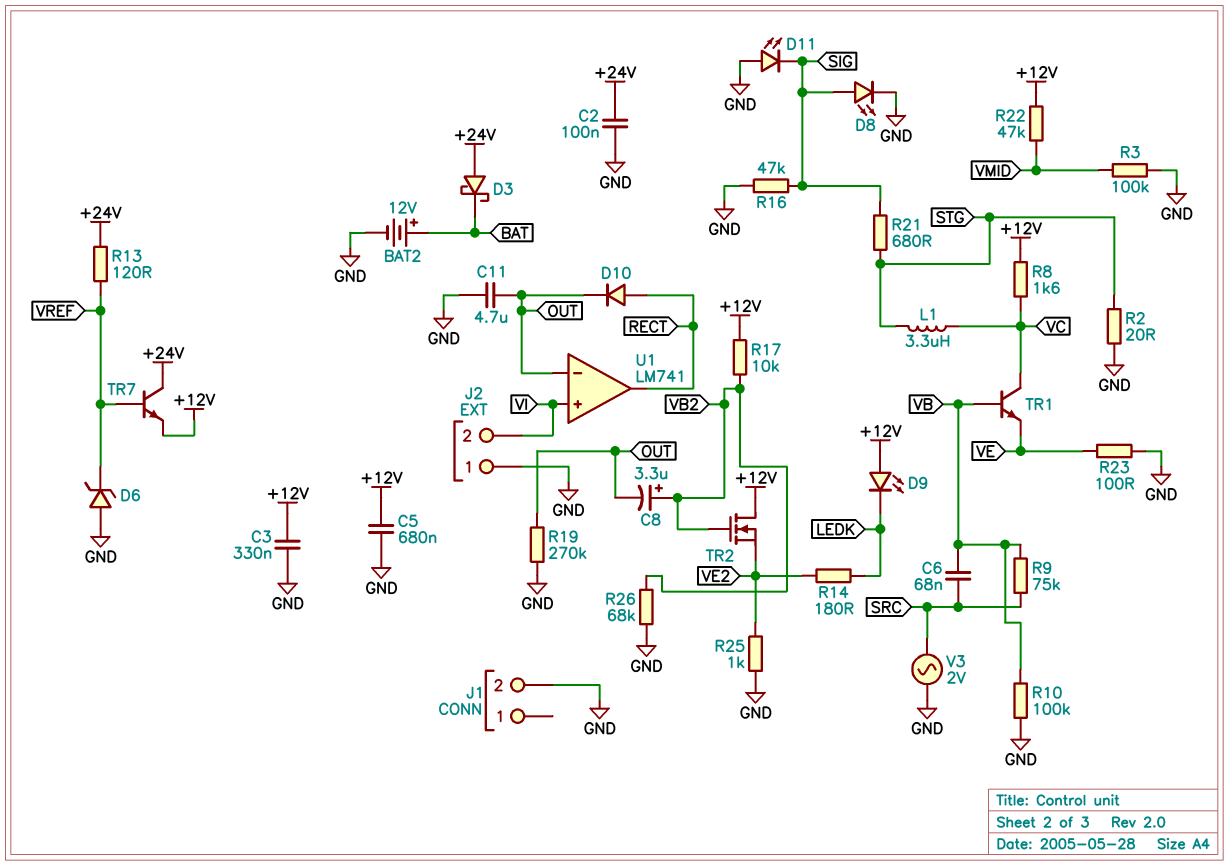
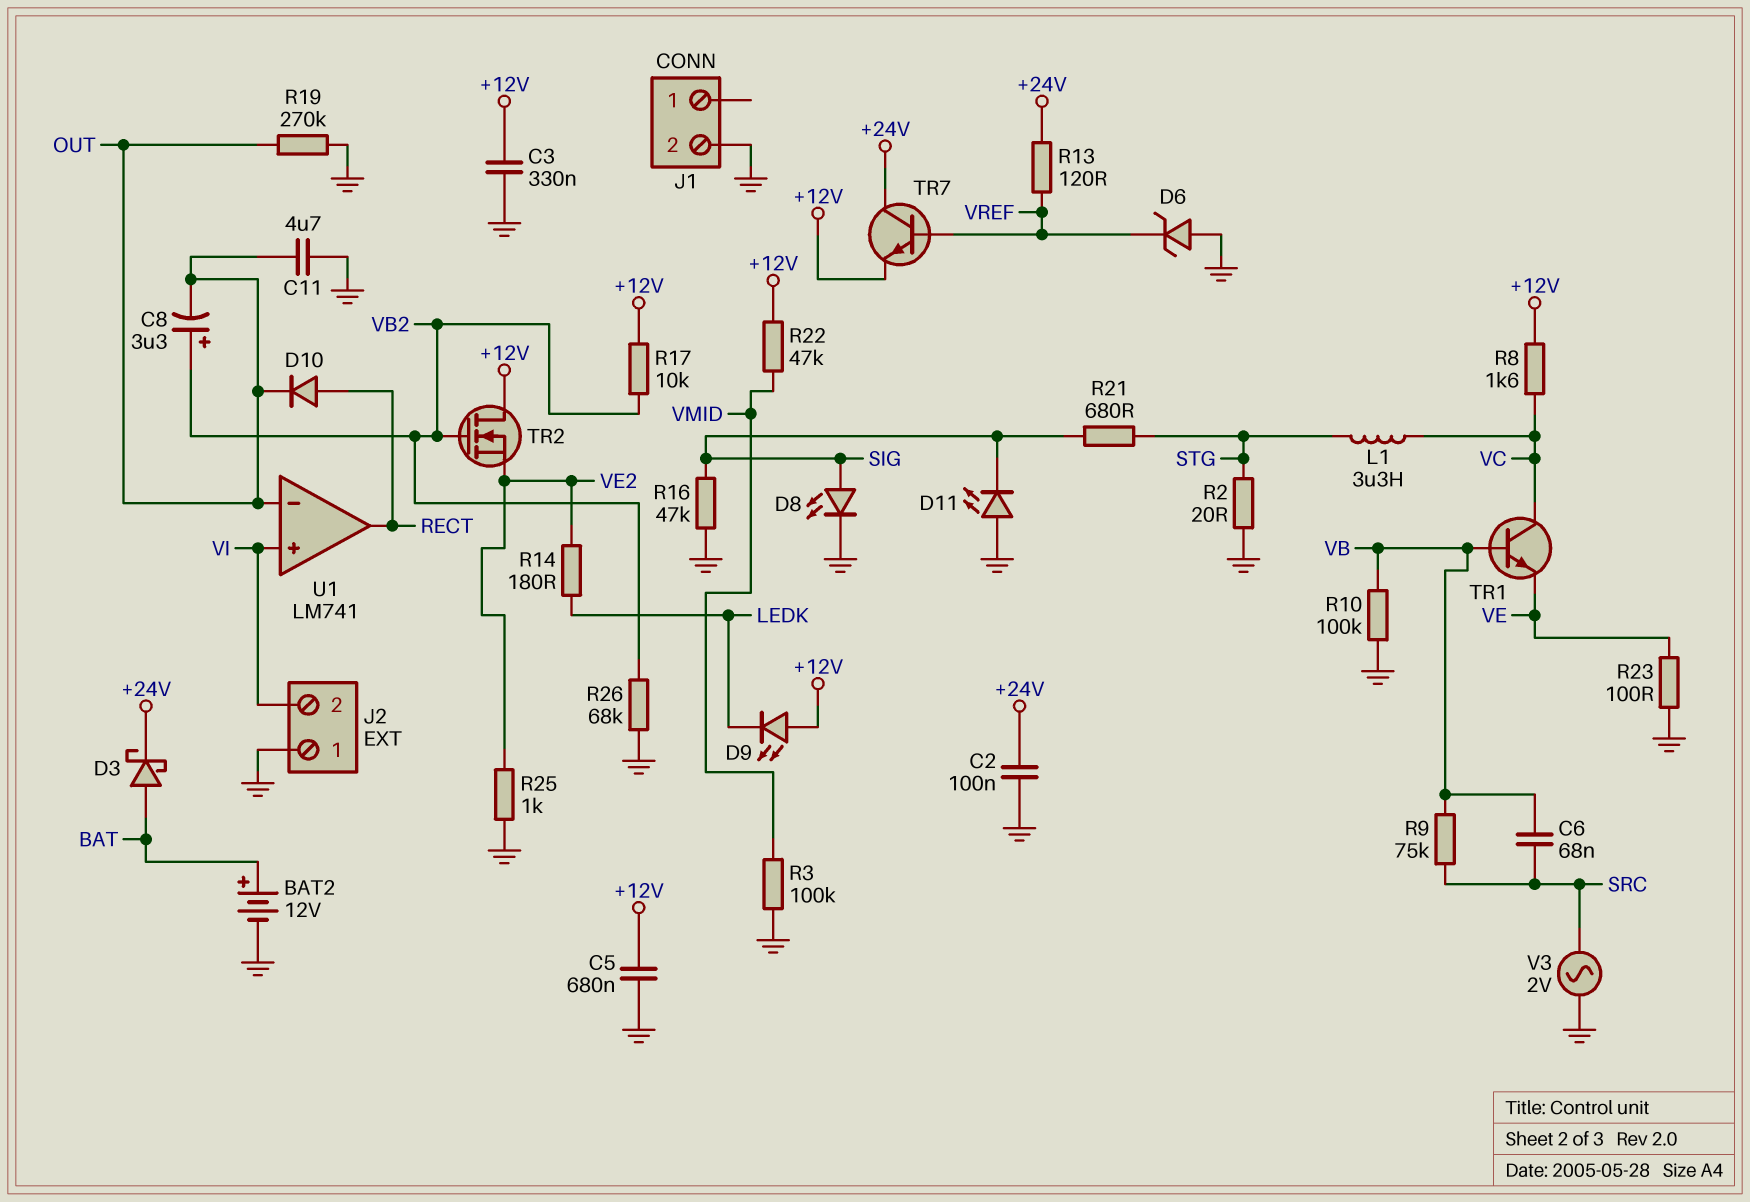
D3: schottky (A +24V, K BAT) -> schottky (A BAT, K +24V)

